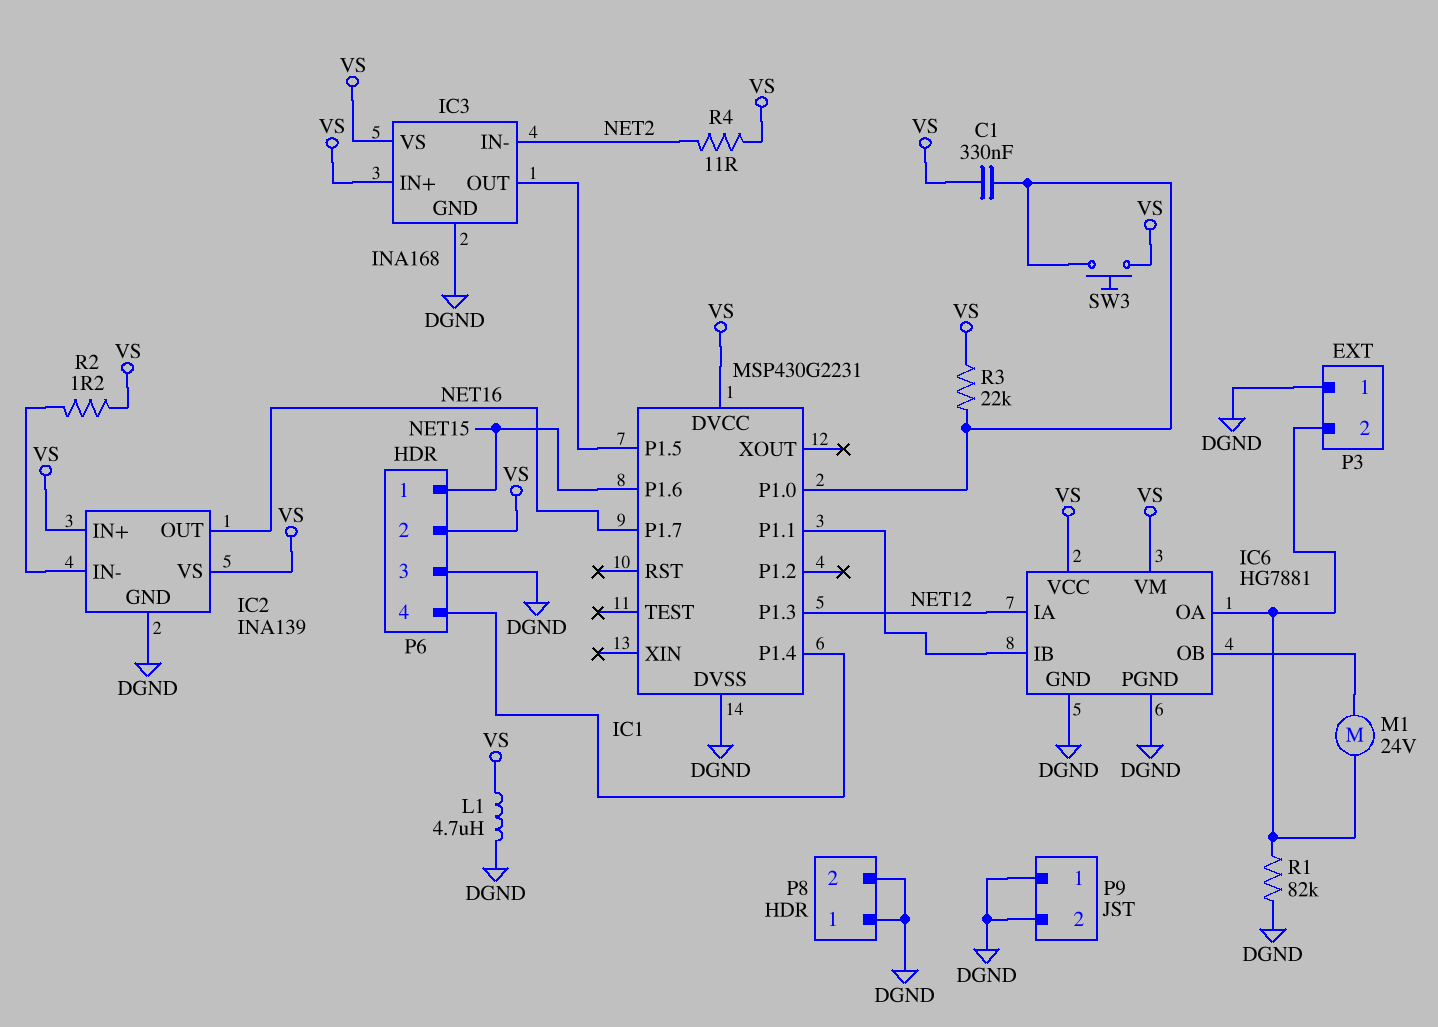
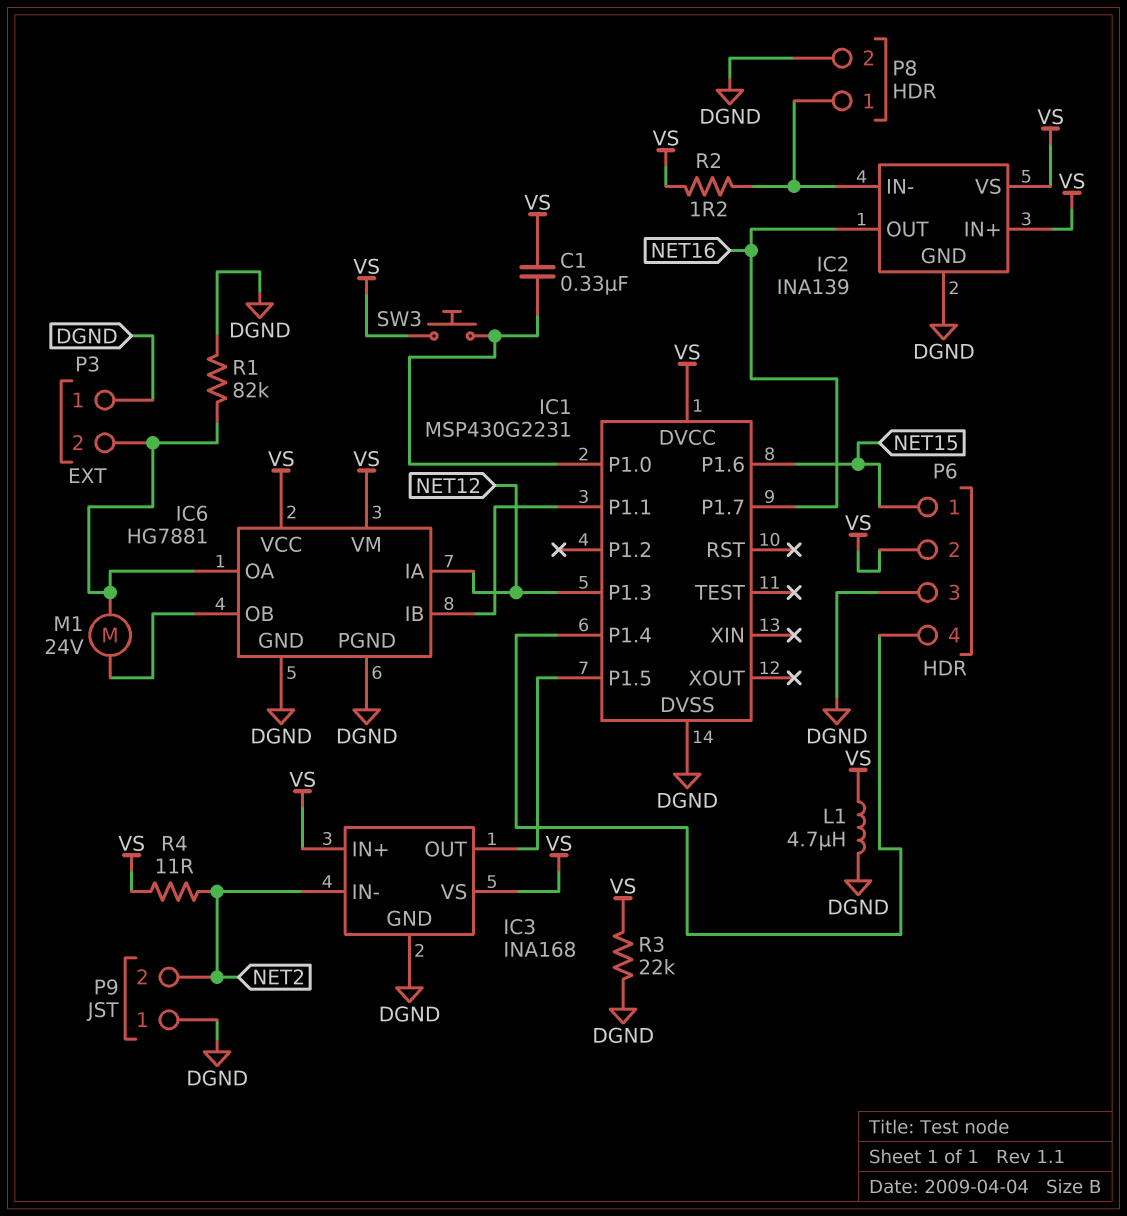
P8 pin 1: DGND -> IC2/IN-
P9 pin 2: DGND -> NET2
R3: 22k (IC1/P1.0, VS) -> 22k (DGND, VS)

